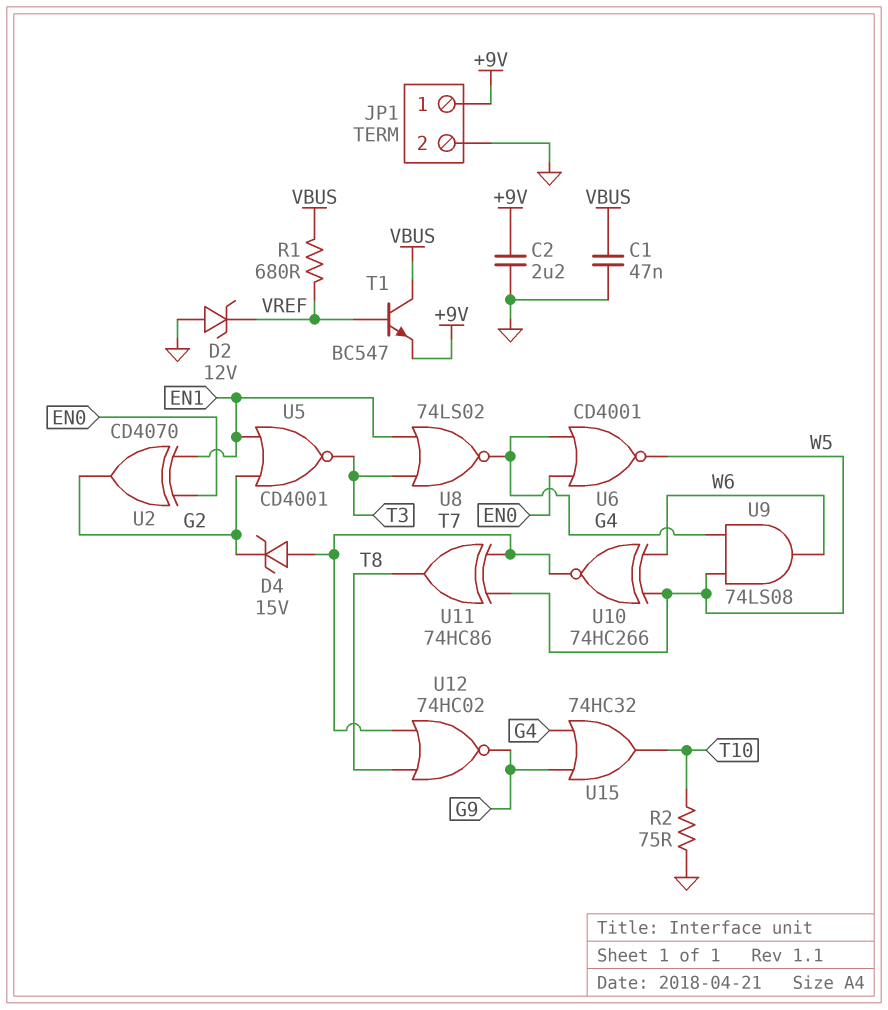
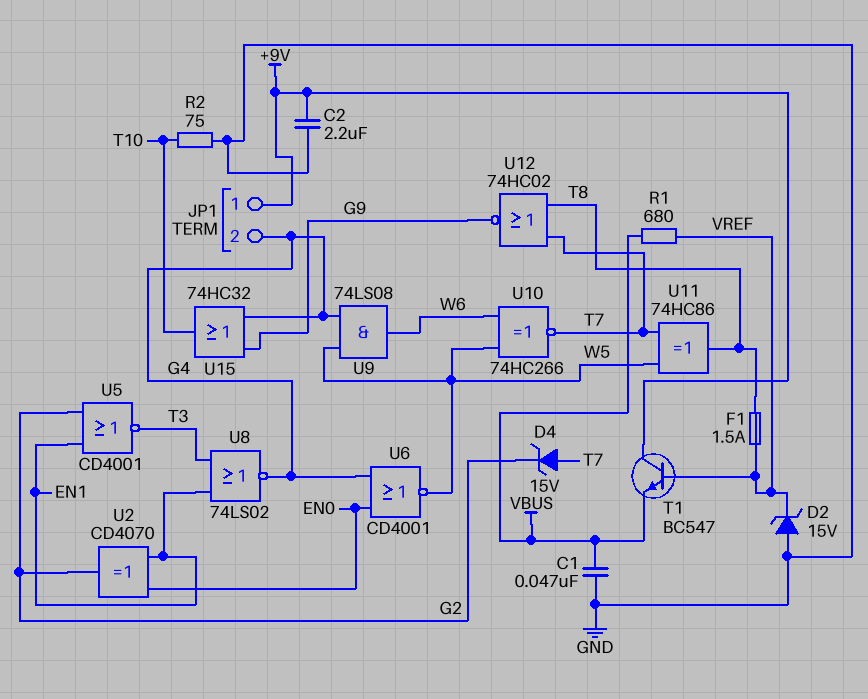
D2: zener 12V (A GND, K VREF) -> zener 15V (A GND, K VREF)
F1: none -> 1.5A (T8, VREF)
JP1 pin 2: GND -> G4
T1: NPN BC547 (B VREF, C VBUS, E +9V) -> NPN BC547 (B VREF, C +9V, E VBUS)

